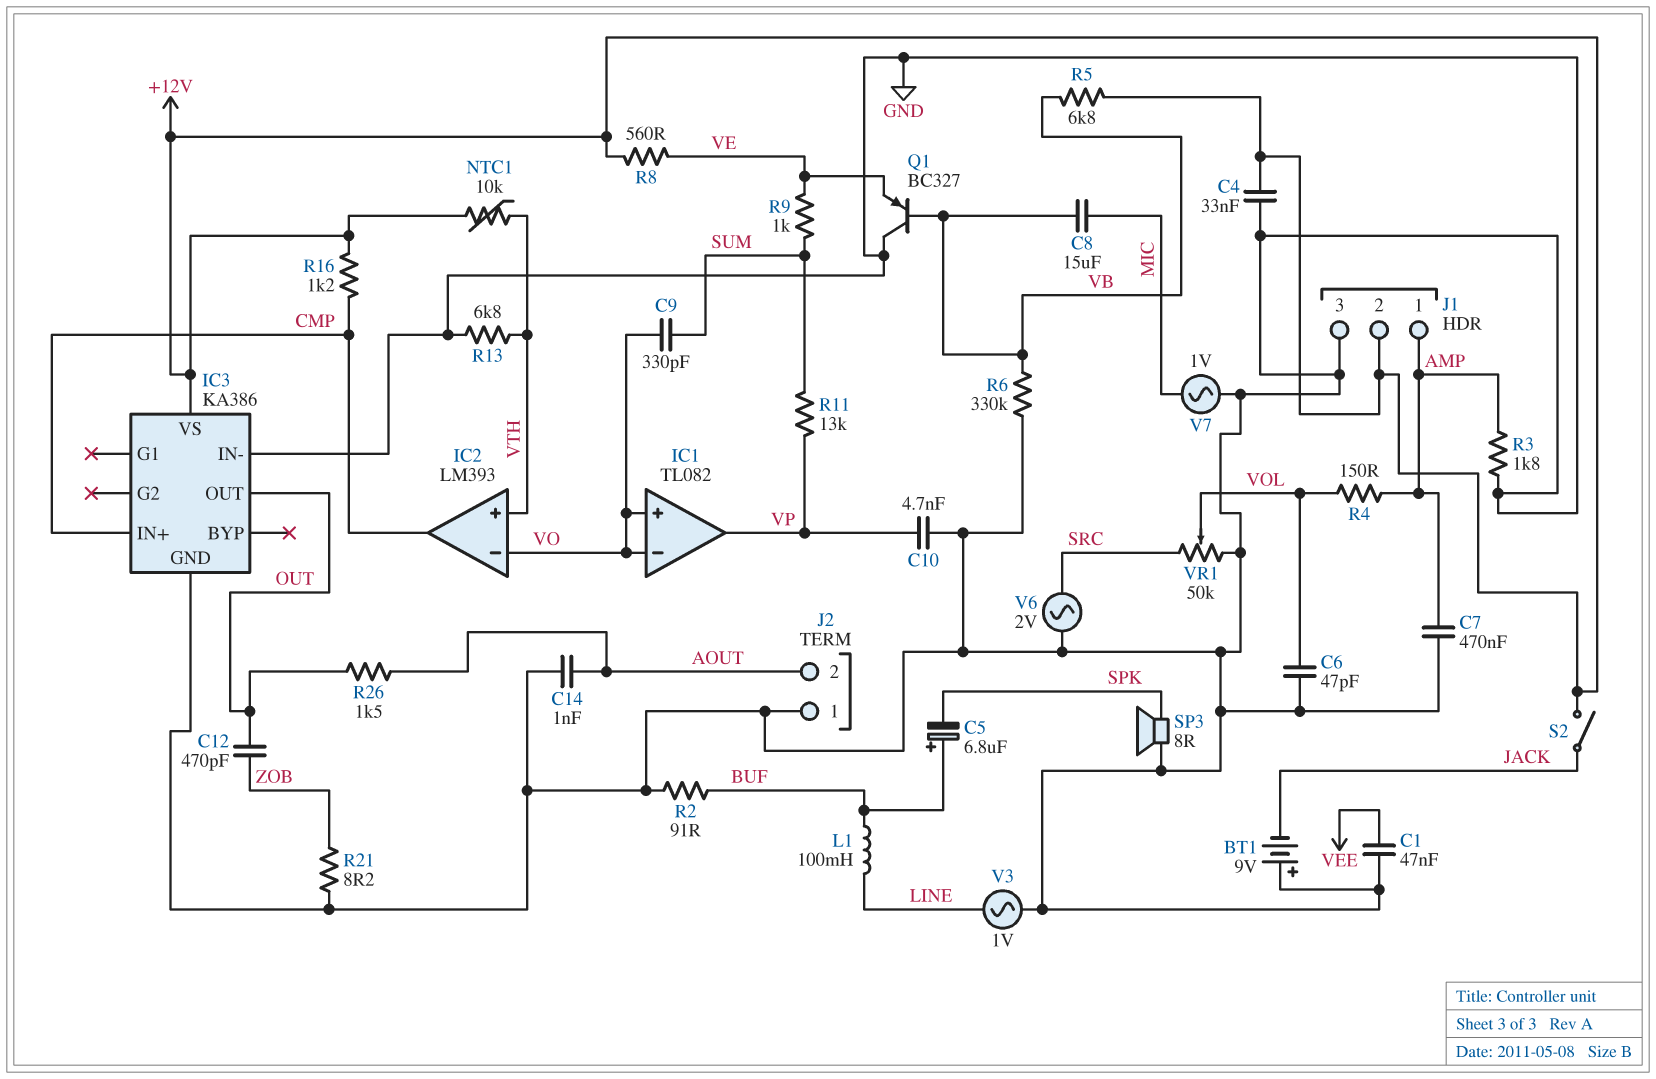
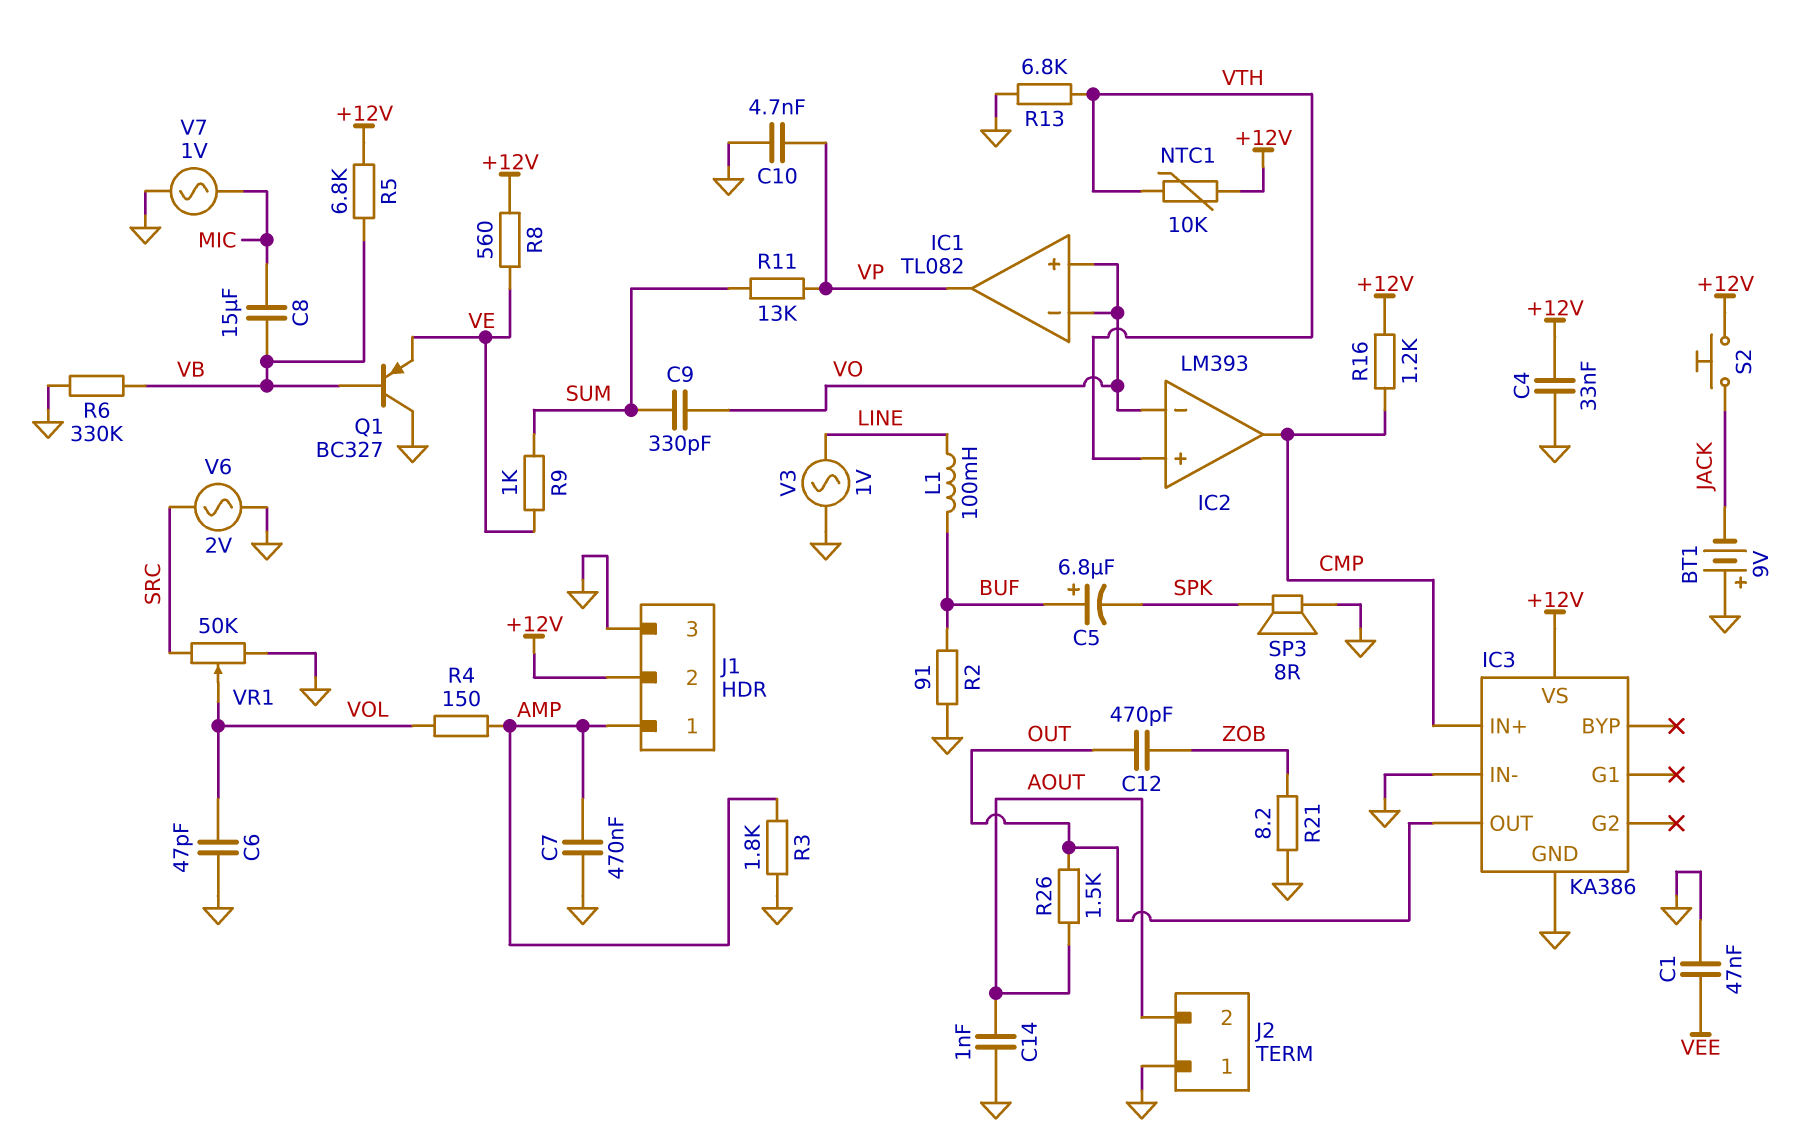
S2: switch (+12V, JACK) -> button (+12V, JACK)

